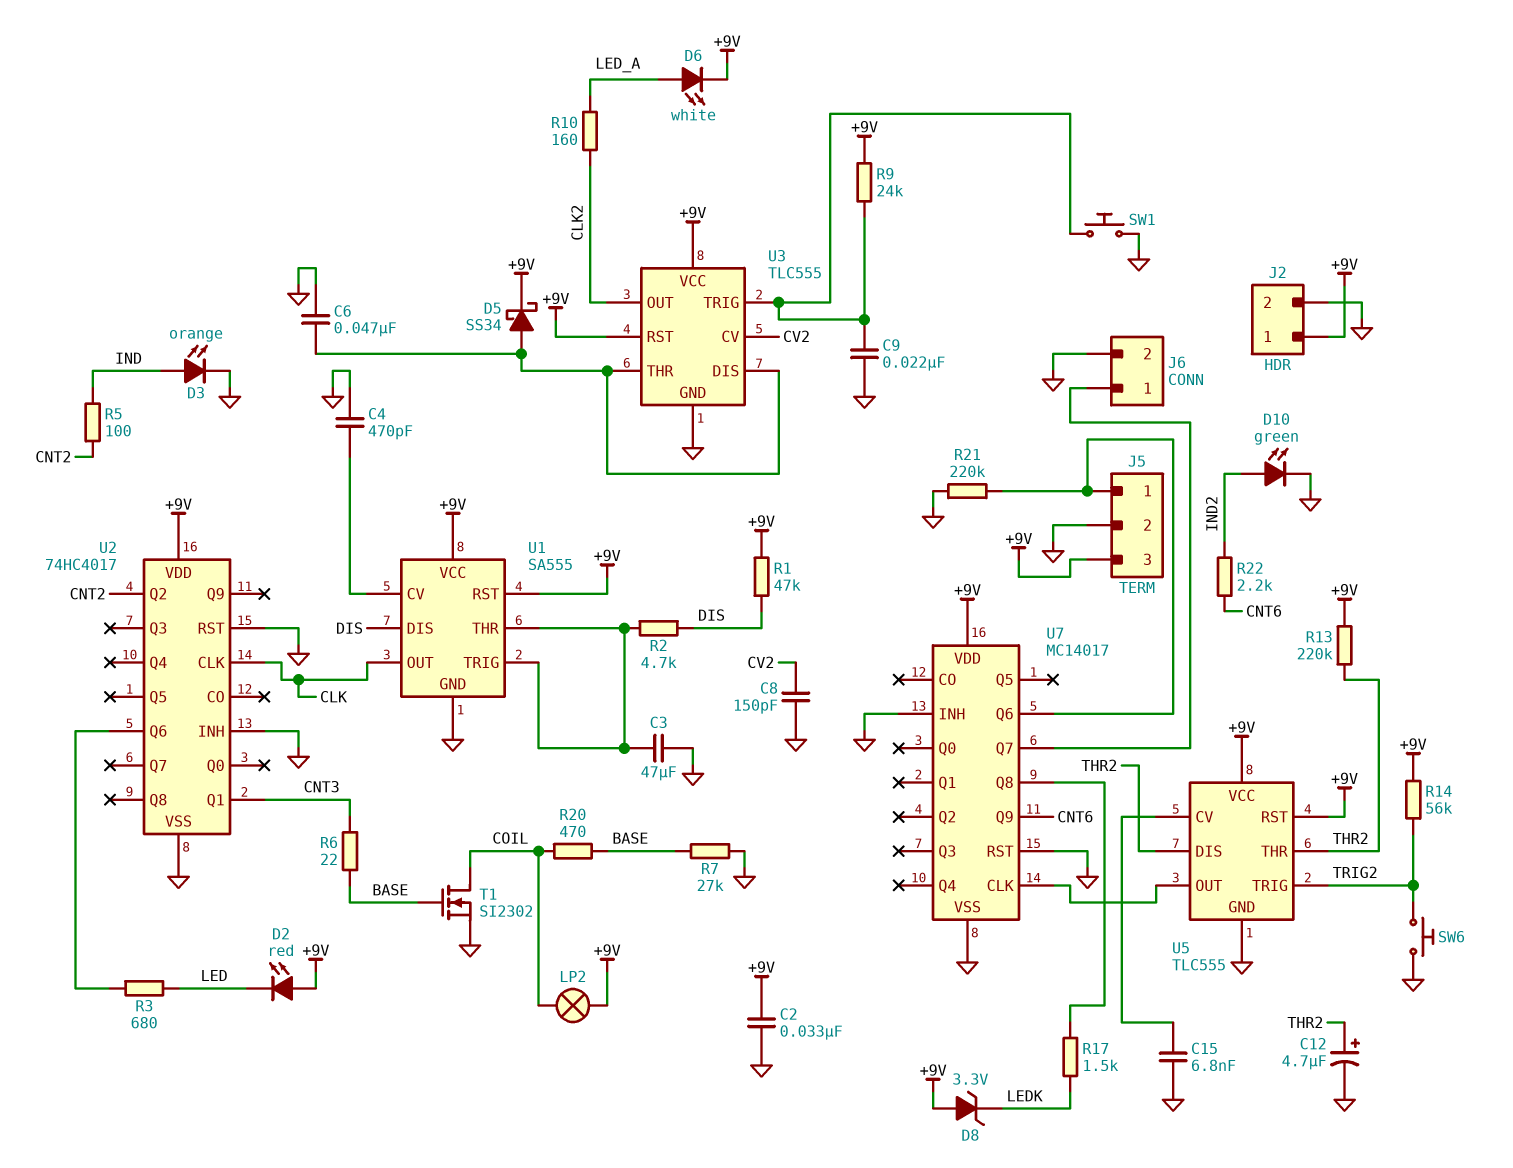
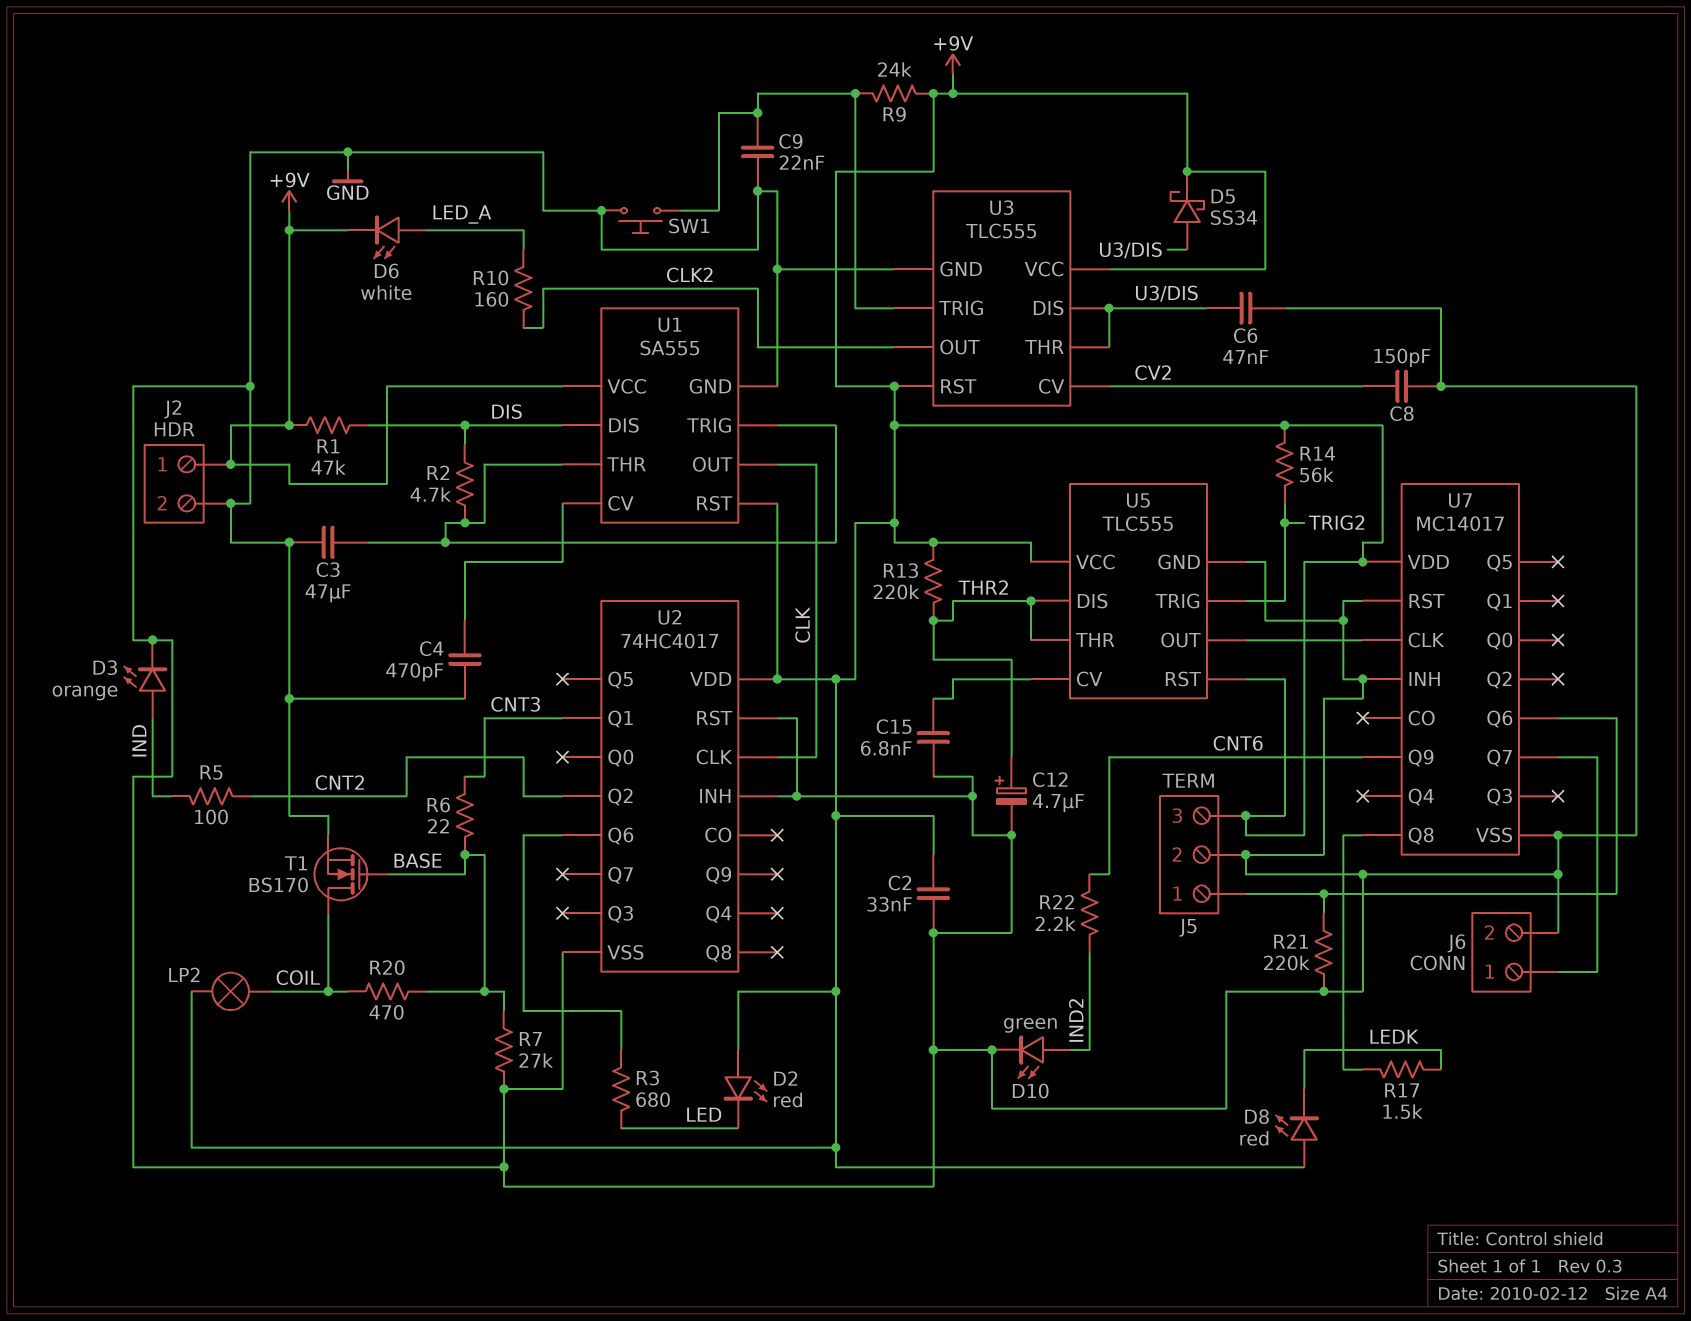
D8: zener 3.3V (A +9V, K LEDK) -> LED red (A +9V, K LEDK)
SW6: button (GND, TRIG2) -> none
T1: NMOS SI2302 (G BASE, D COIL, S GND) -> NMOS BS170 (G BASE, D COIL, S GND)

